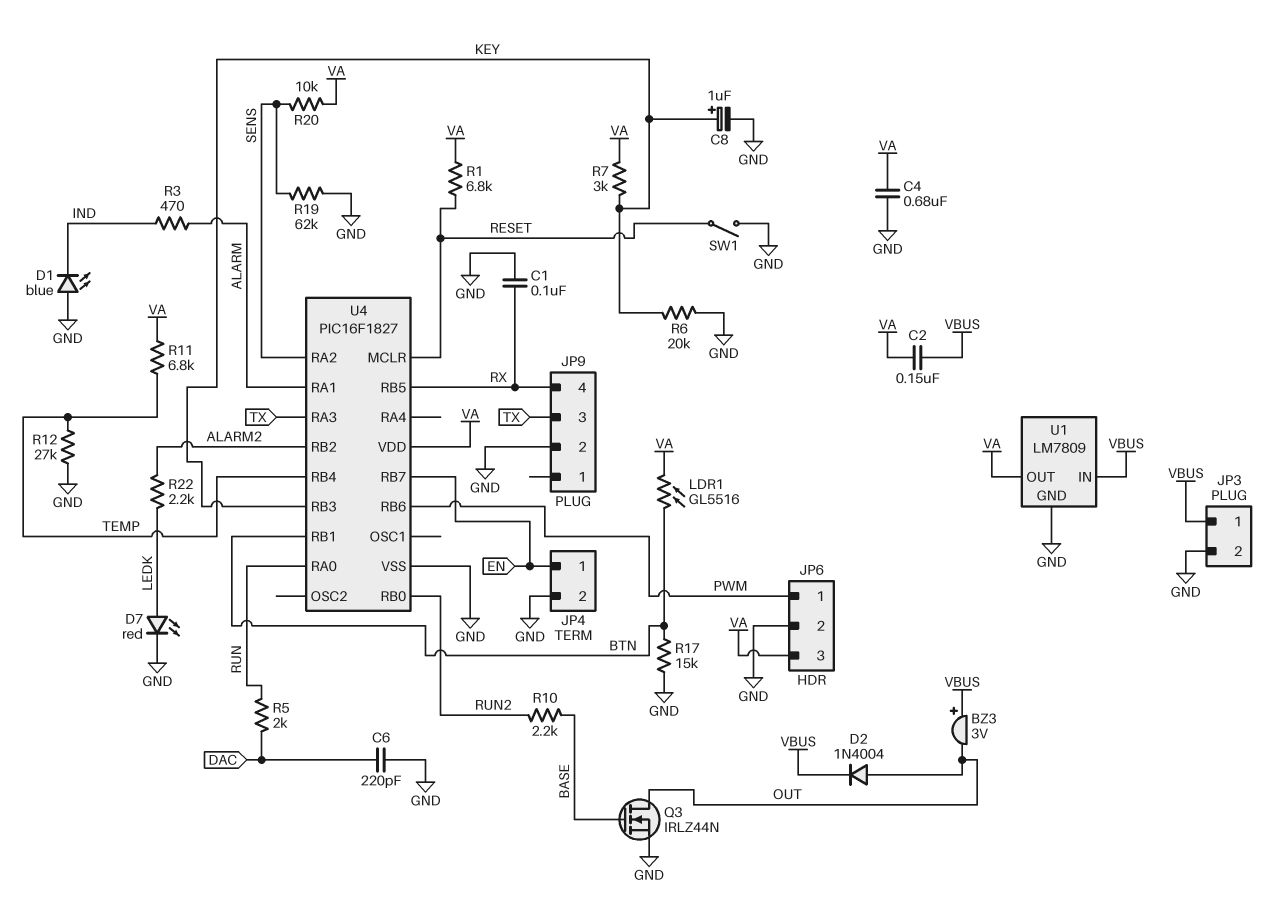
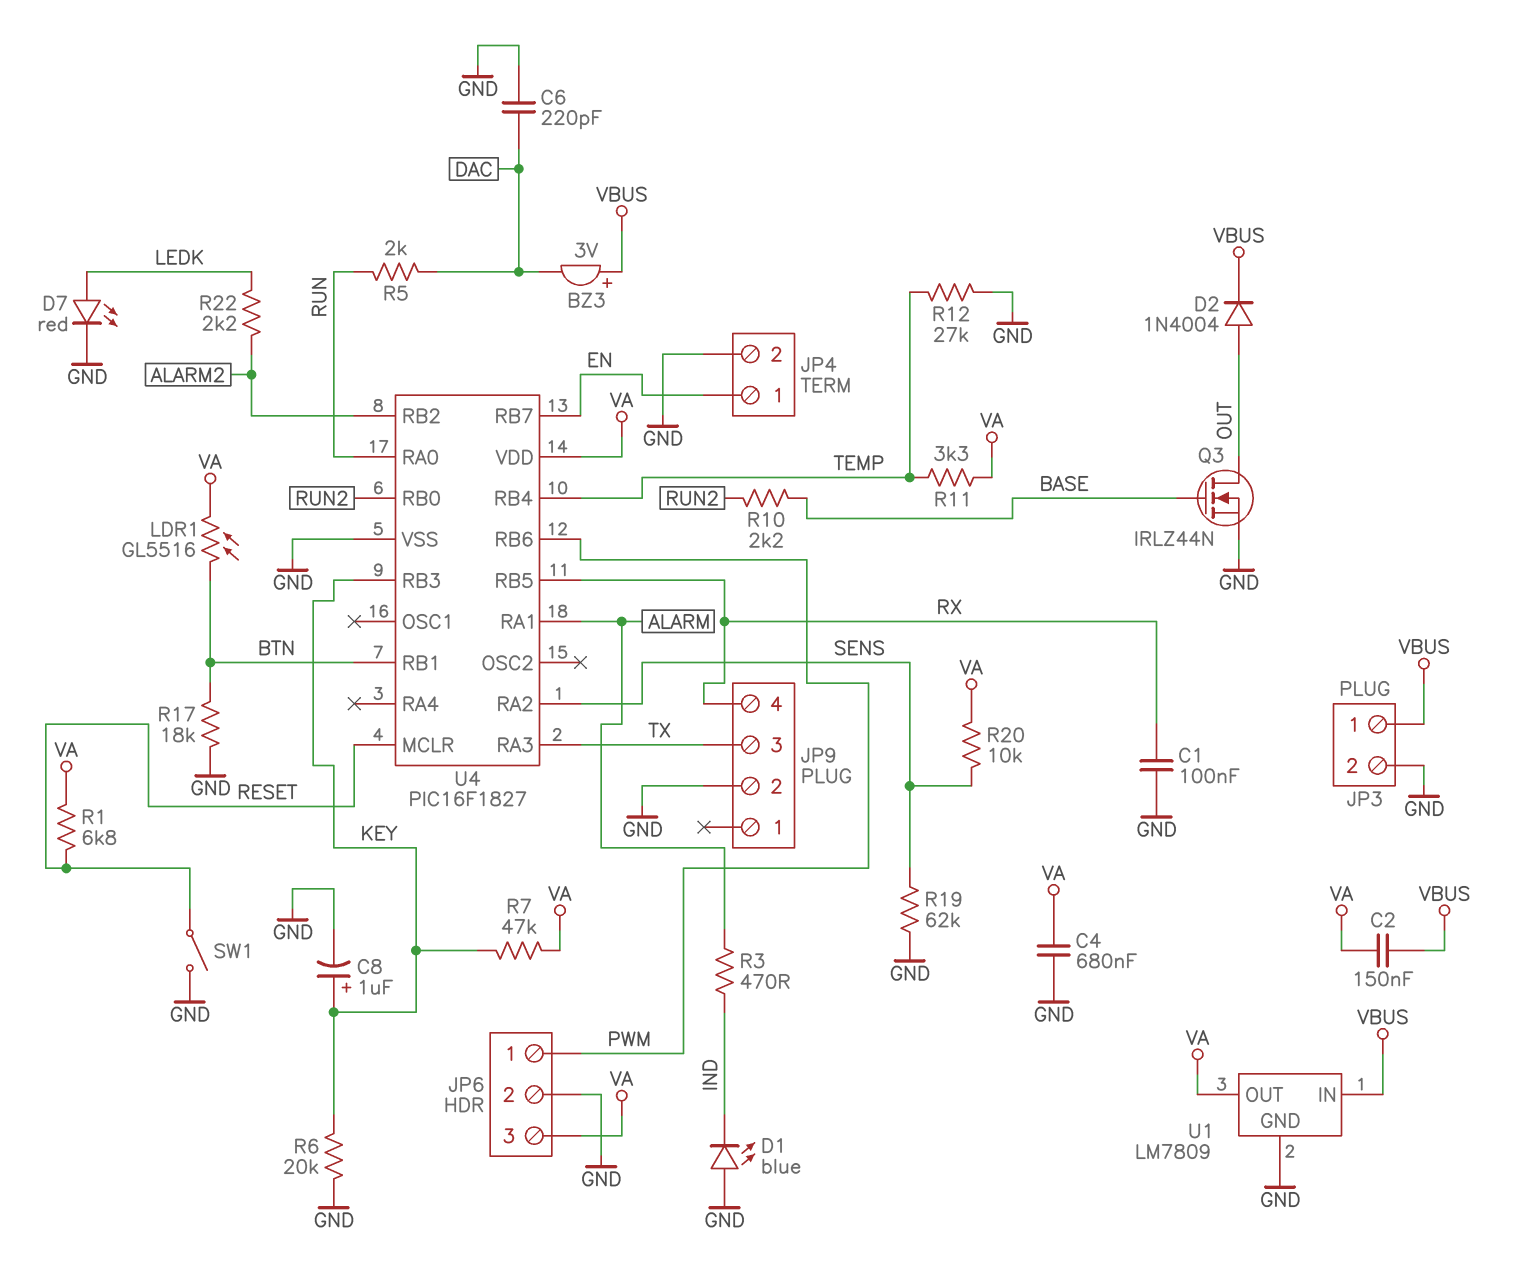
BZ3: buzzer 3V (plus VBUS, minus OUT) -> buzzer 3V (plus VBUS, minus DAC)
R7: 3k (KEY, VA) -> 47k (KEY, VA)
R11: 6.8k (TEMP, VA) -> 3.3k (TEMP, VA)
R17: 15k (BTN, GND) -> 18k (BTN, GND)

